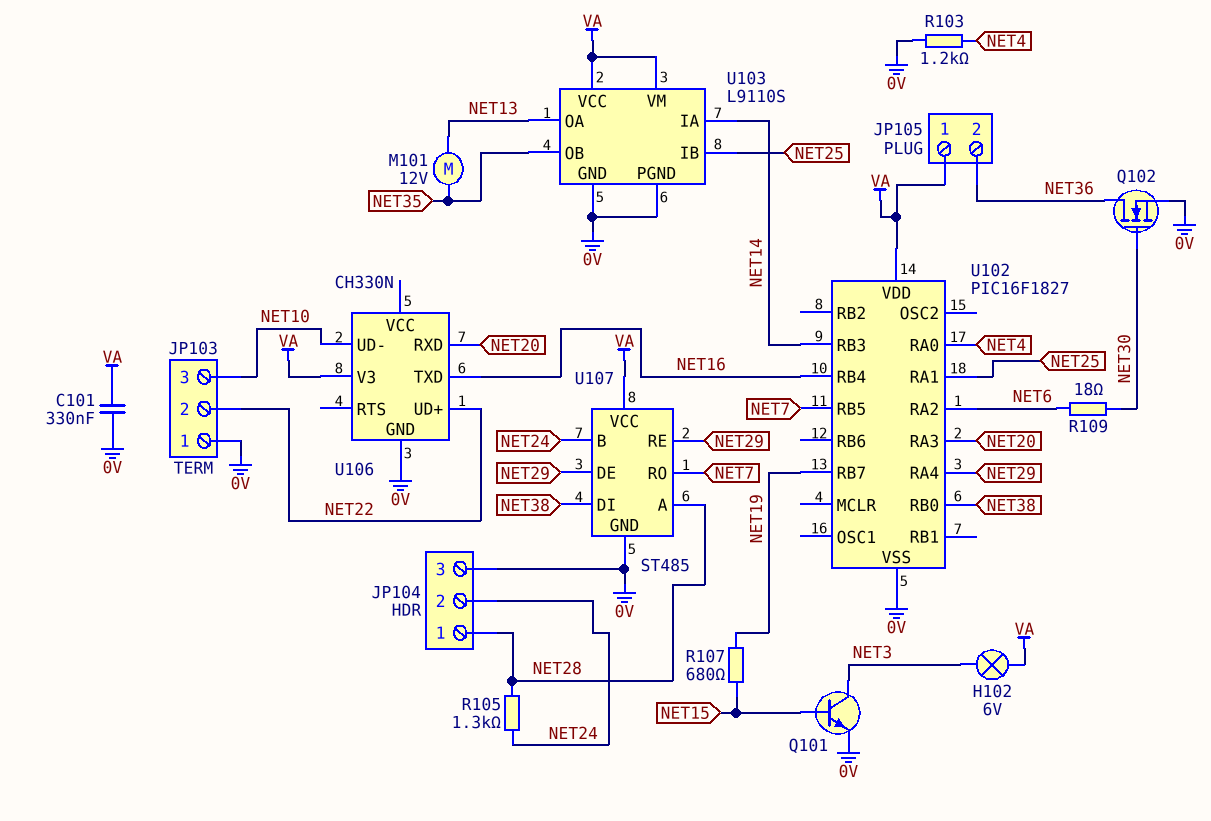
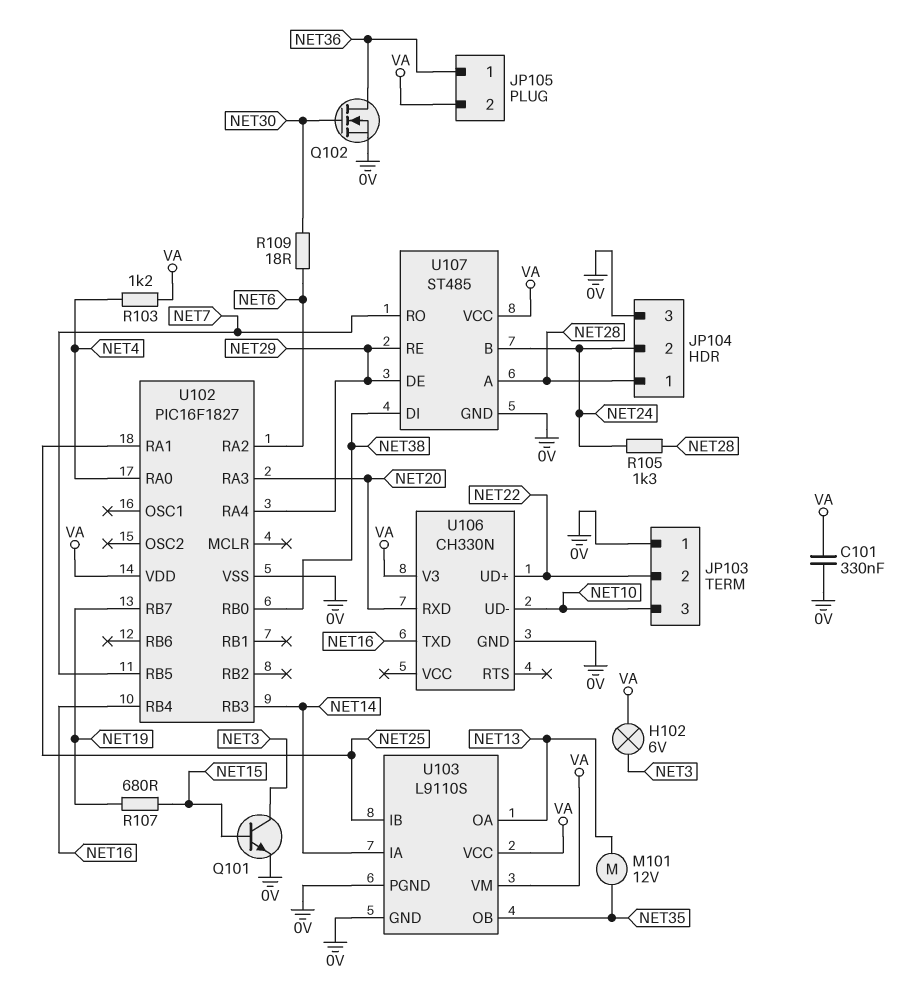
JP105 pin 1: VA -> NET36
JP105 pin 2: NET36 -> VA
R103: 1.2k (0V, NET4) -> 1.2k (NET4, VA)

